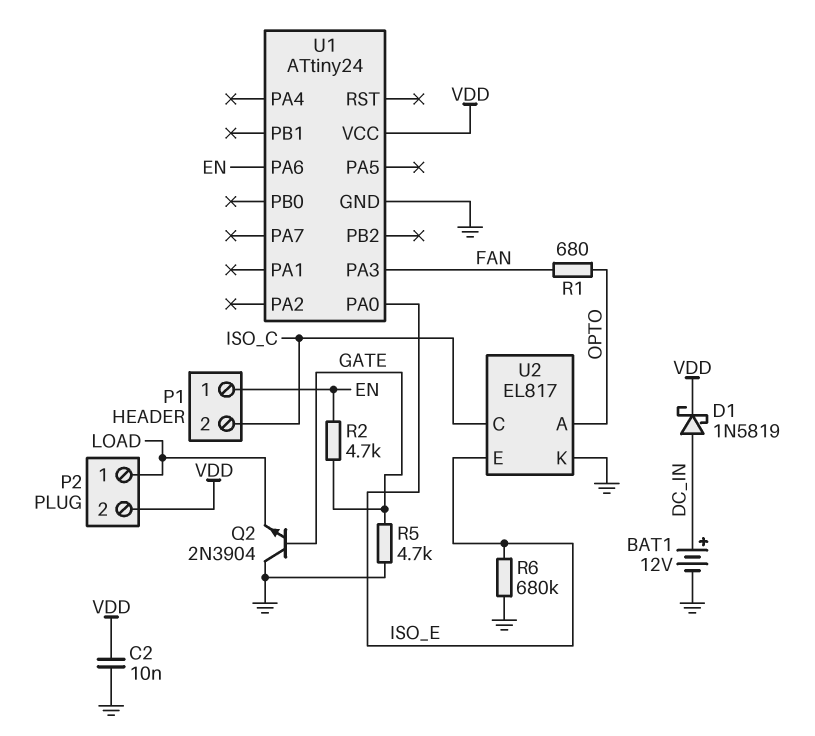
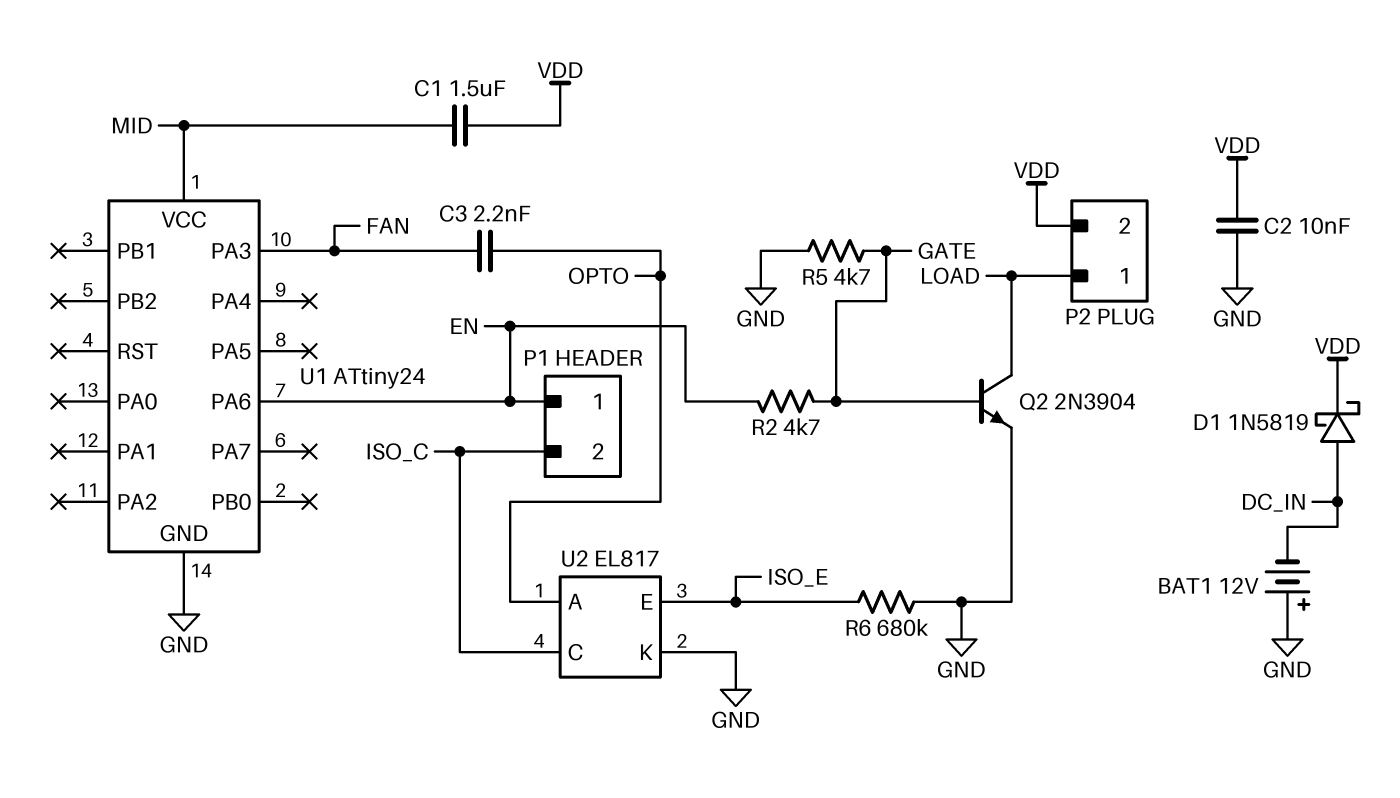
BAT1: 12V (plus DC_IN, minus GND) -> 12V (plus GND, minus DC_IN)
C1: none -> 1.5uF (MID, VDD)
C3: none -> 2.2nF (FAN, OPTO)
Q2: NPN 2N3904 (B GATE, C GND, E LOAD) -> NPN 2N3904 (B GATE, C LOAD, E GND)
R1: 680 (FAN, OPTO) -> none
U1 pin PA0: ISO_E -> none
U1 pin VCC: VDD -> MID

